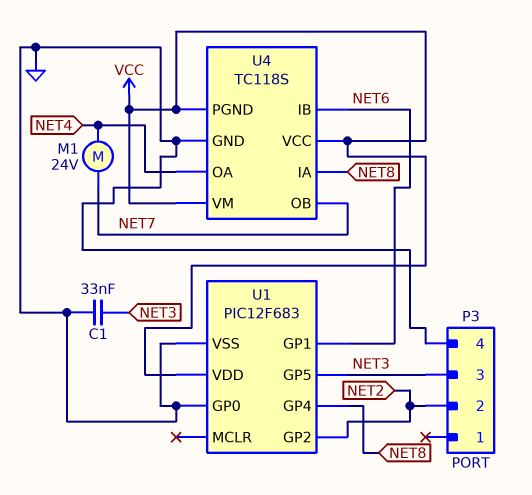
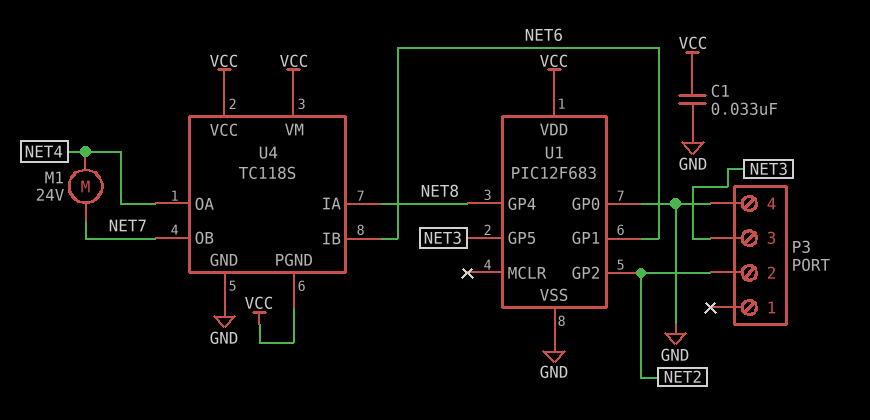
C1: 33nF (GND, NET3) -> 33nF (GND, VCC)

